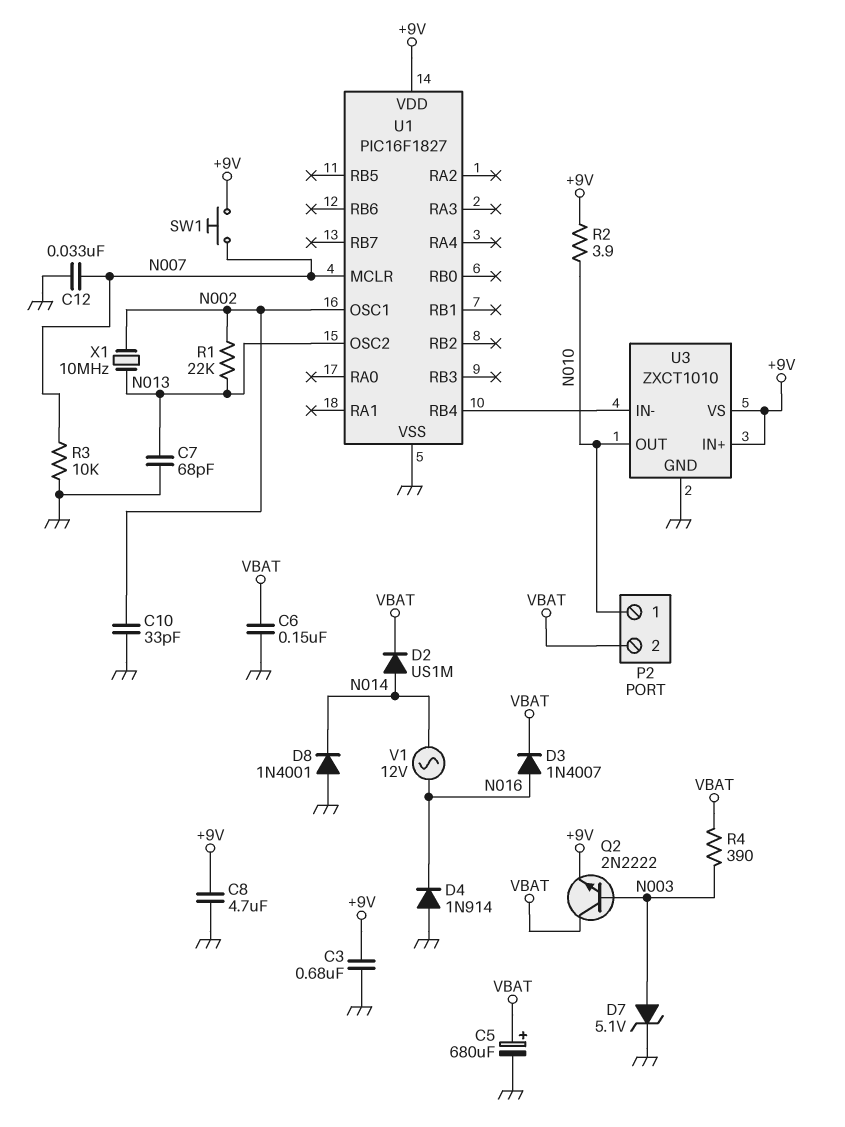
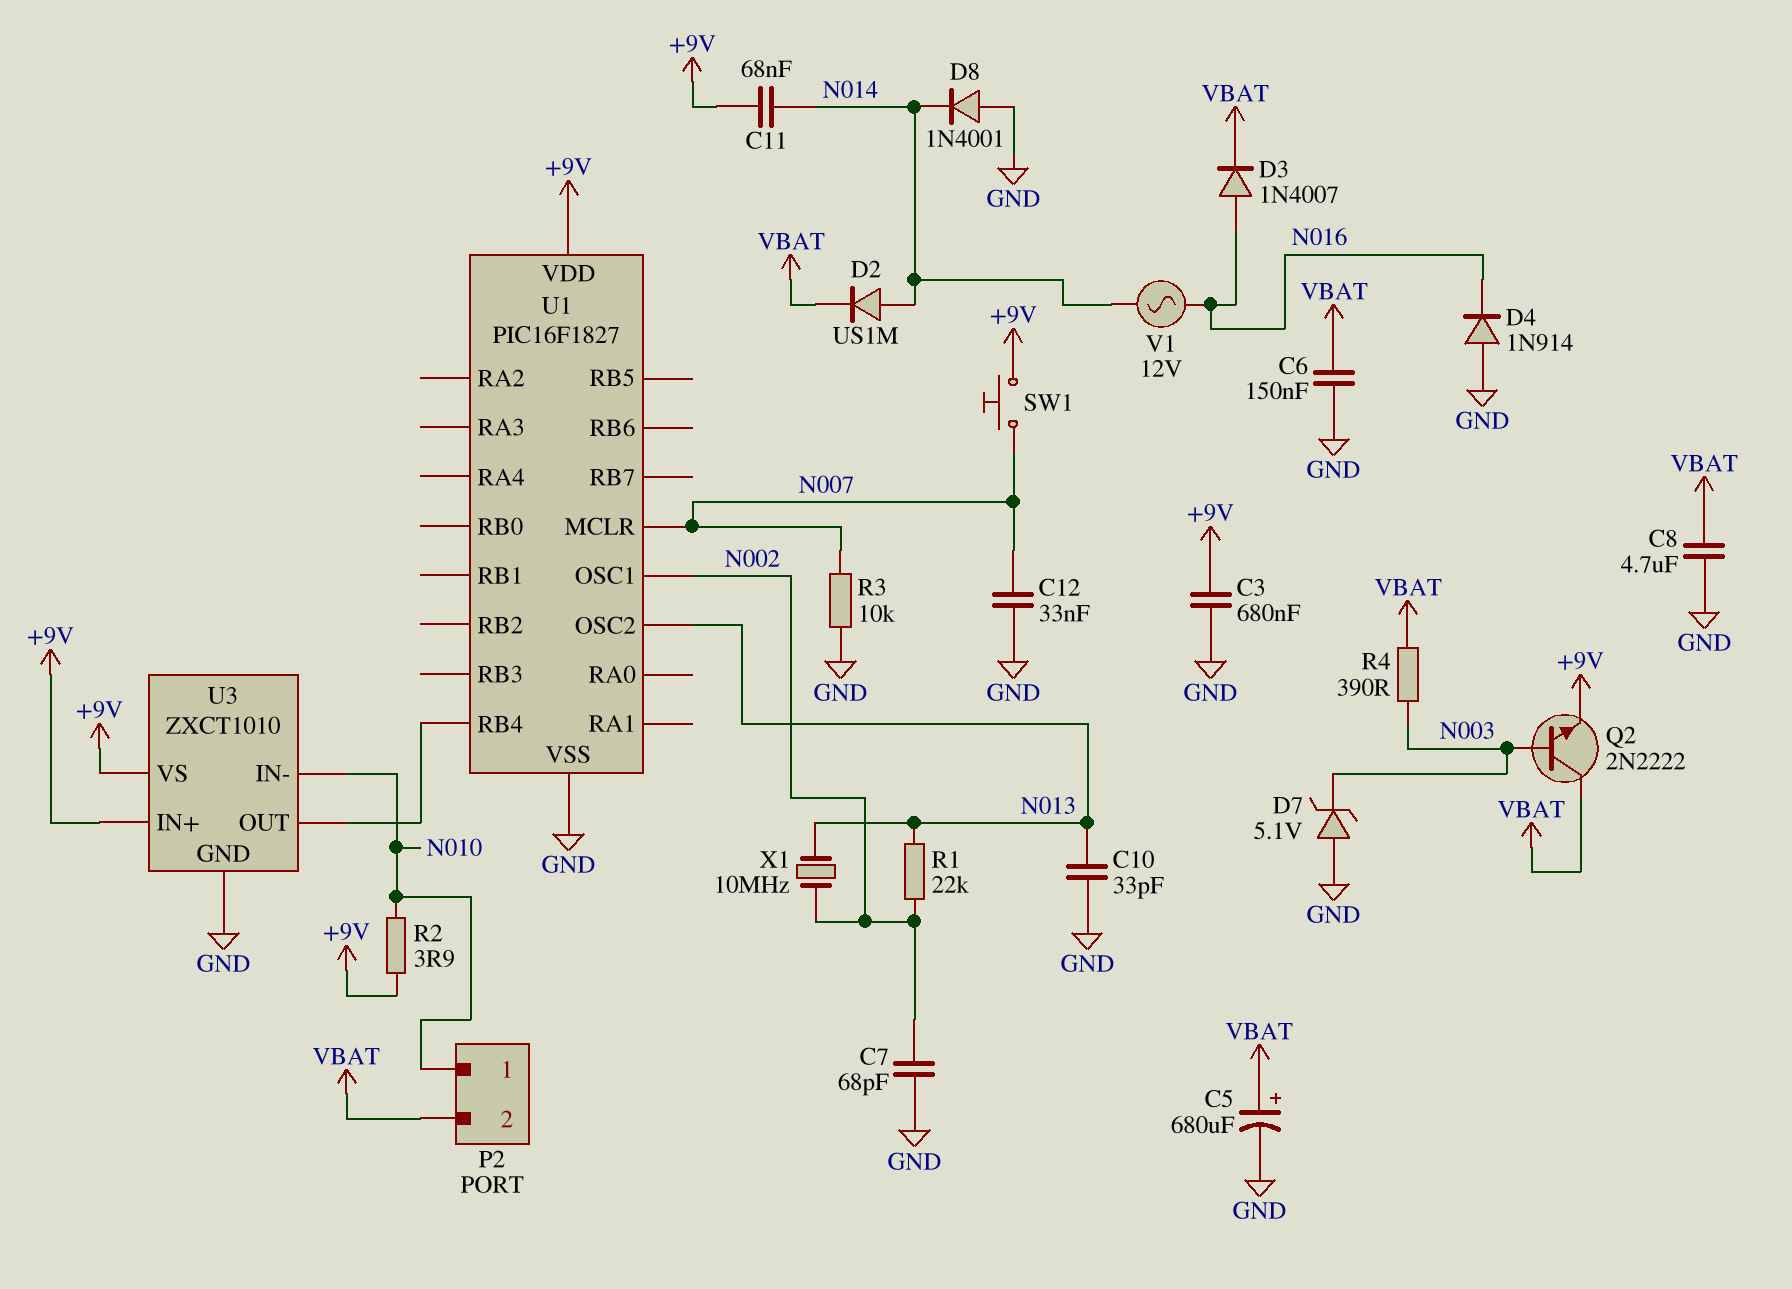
C7: 68pF (GND, N013) -> 68pF (GND, N002)
C8: 4.7uF (+9V, GND) -> 4.7uF (GND, VBAT)
C10: 33pF (GND, N002) -> 33pF (GND, N013)
C11: none -> 68nF (+9V, N014)
D7: zener 5.1V (A N003, K GND) -> zener 5.1V (A GND, K N003)
U3 pin IN-: U1/RB4 -> N010
U3 pin OUT: N010 -> U1/RB4

